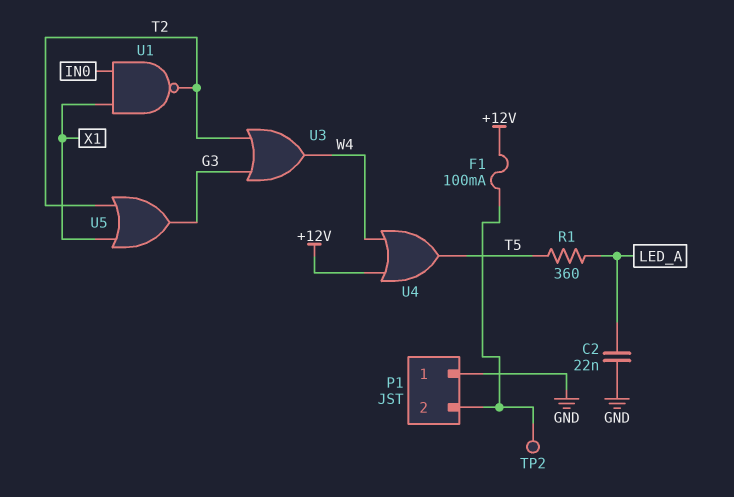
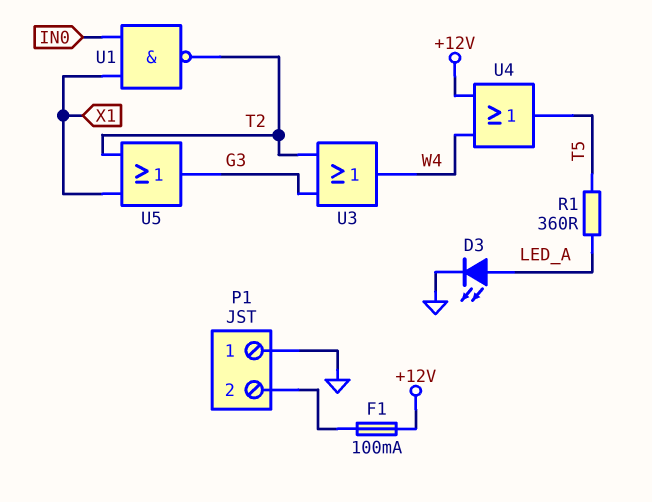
C2: 22nF (GND, LED_A) -> none
D3: none -> LED (A LED_A, K GND)
TP2: test point (P1/2) -> none

